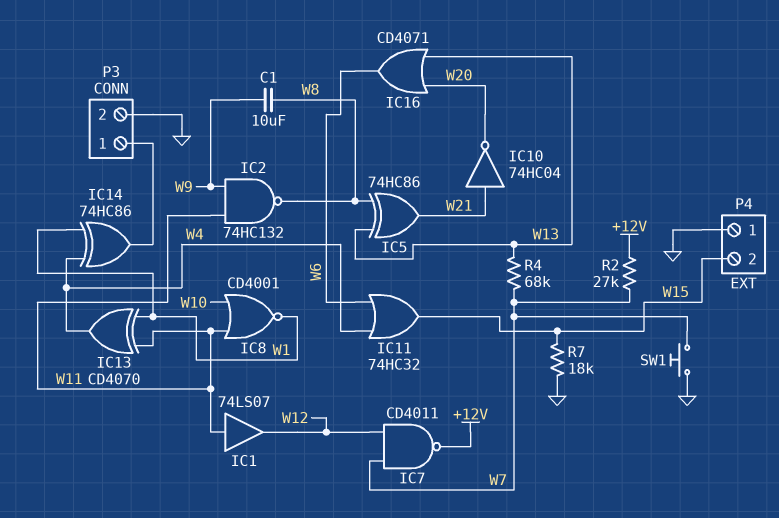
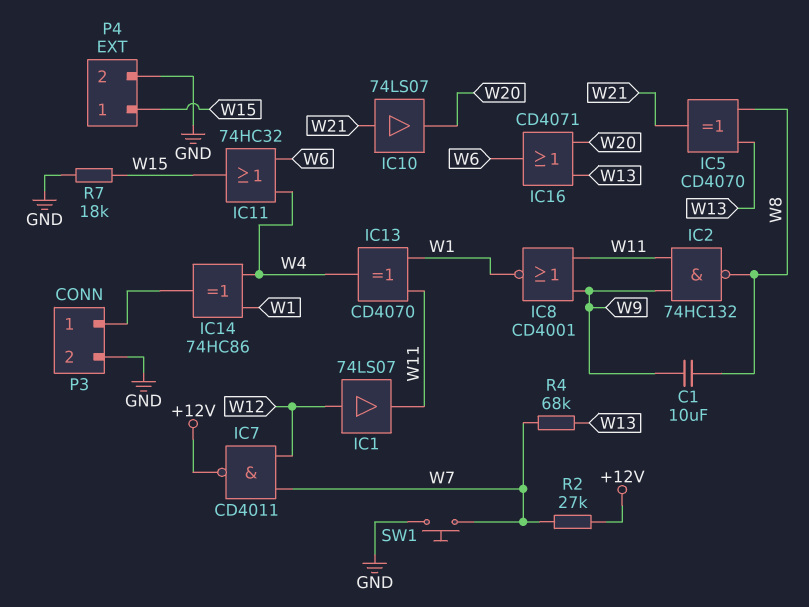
IC1: buffer 74LS07 (in W11, out W12) -> buffer 74LS07 (in W12, out W11)
IC5: XOR 74HC86 (in W8, in W13, out W21) -> XOR CD4070 (in W8, in W13, out W21)
IC8: NOR CD4001 (in W10, in W11, out W1) -> NOR CD4001 (in W9, in W11, out W1)
IC10: NOT 74HC04 (in W21, out W20) -> buffer 74LS07 (in W21, out W20)
P4 pin 1: GND -> W15
P4 pin 2: W15 -> GND

